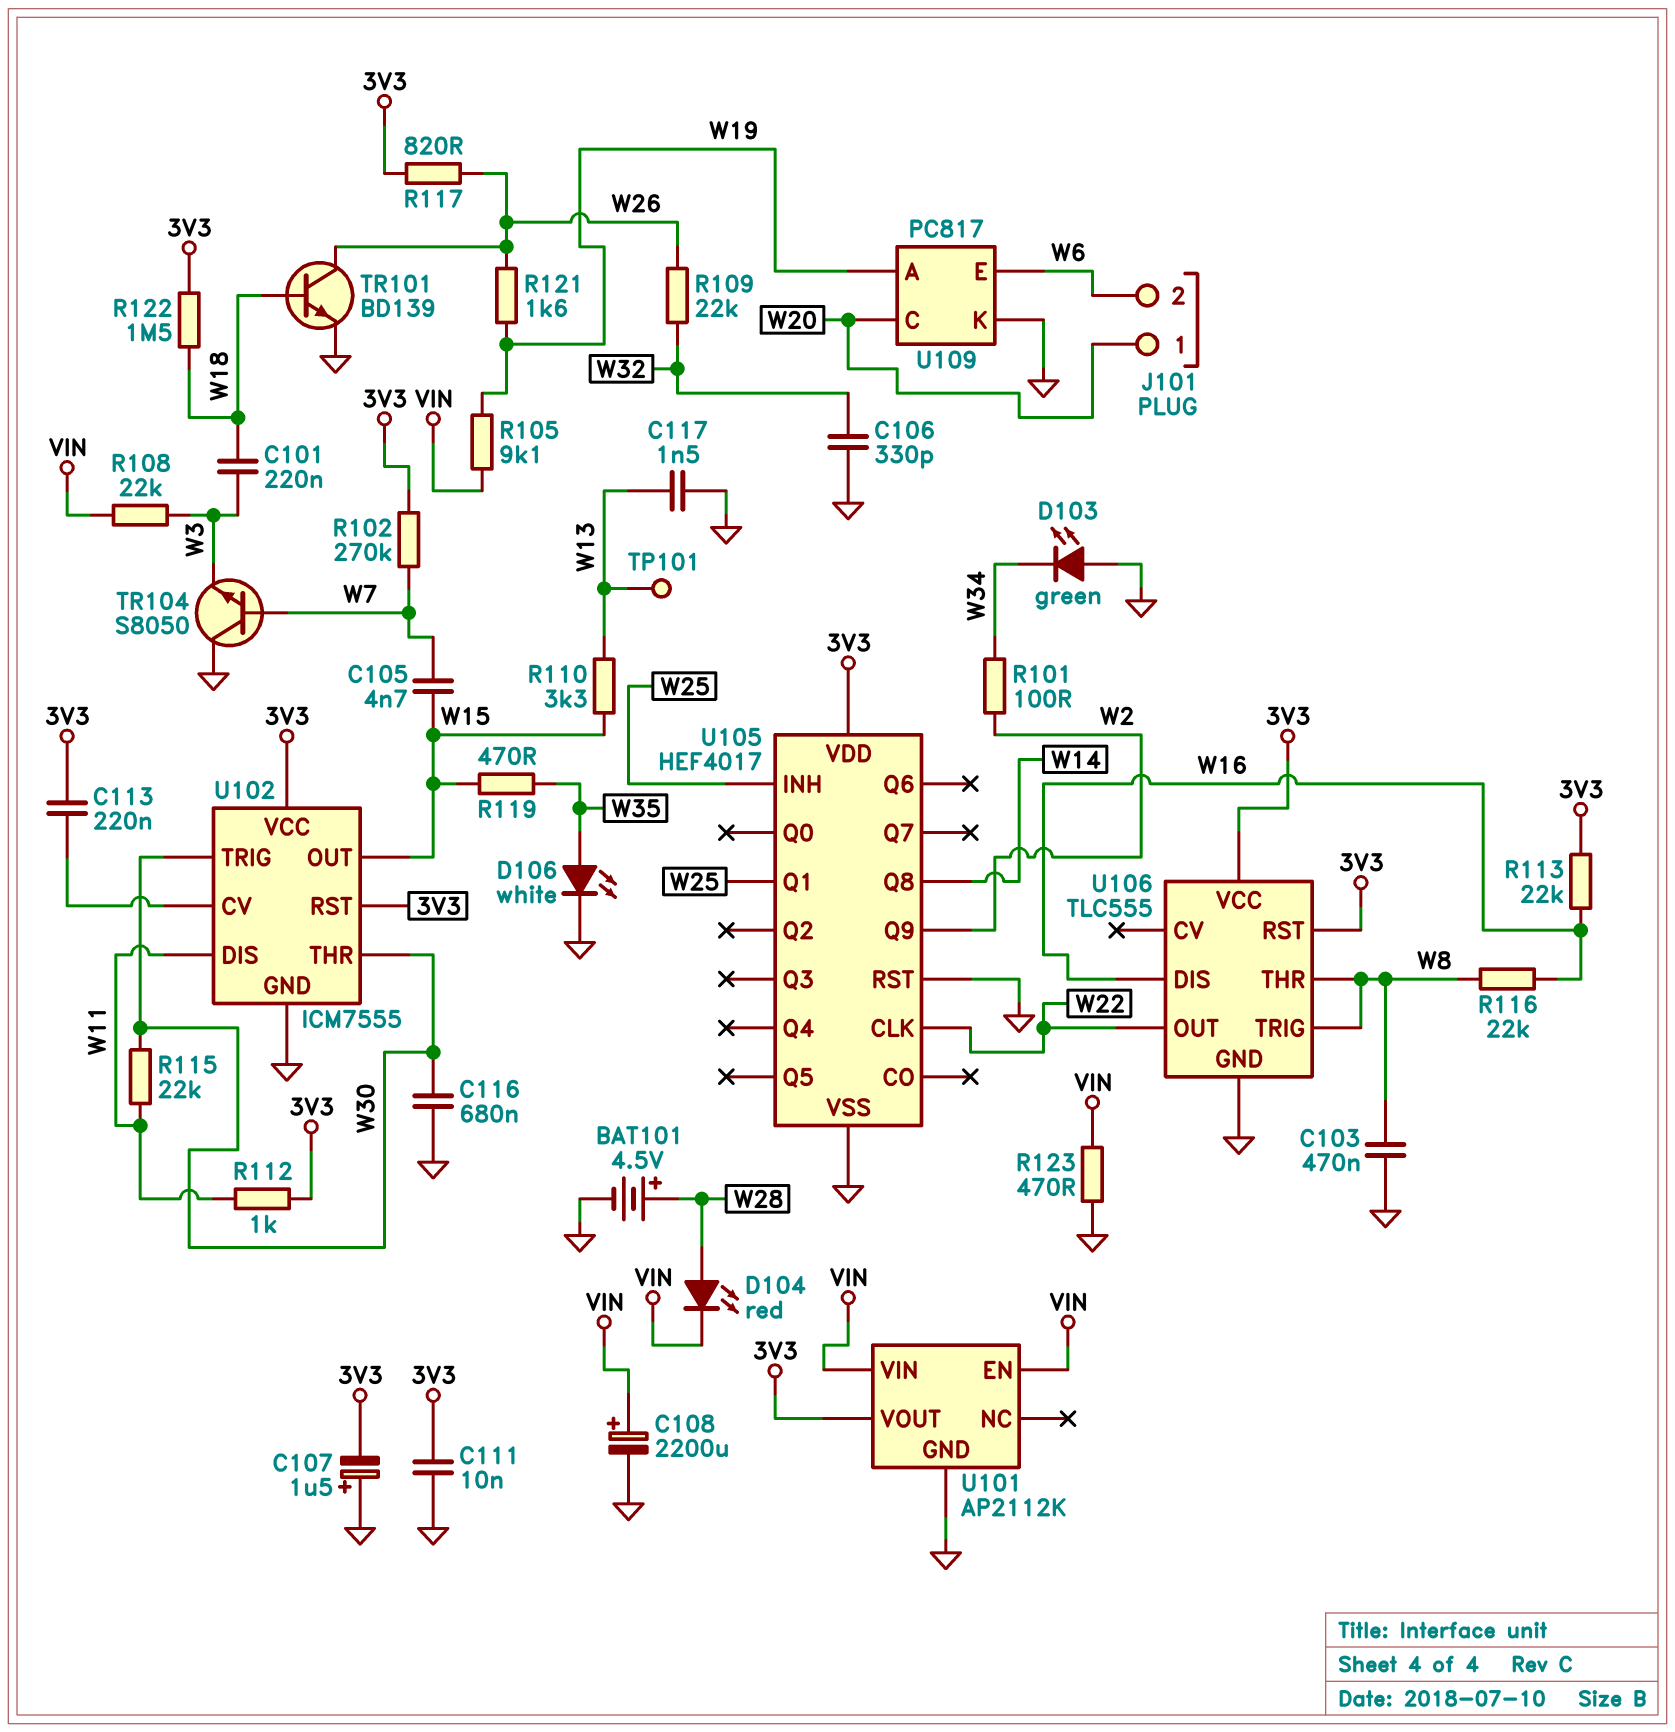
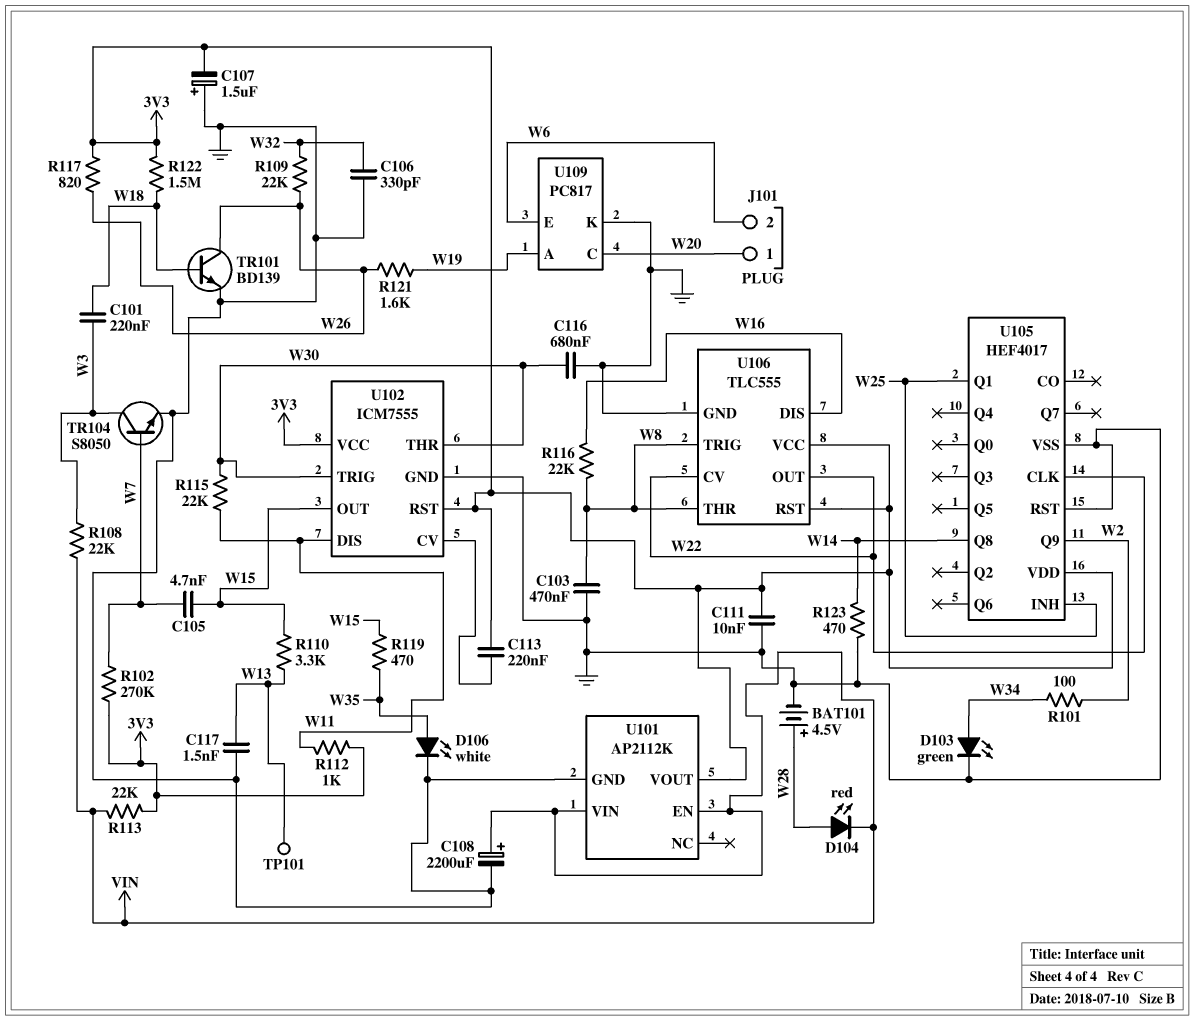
D103: LED green (A GND, K W34) -> LED green (A W34, K GND)
R105: 9.1k (VIN, W19) -> none
R113: 22k (3V3, W16) -> 22k (3V3, VIN)
R123: 470 (GND, VIN) -> 470 (GND, W14)
TR104: NPN S8050 (B W7, C GND, E W3) -> NPN S8050 (B W7, C W3, E GND)
U106 pin CV: none -> W22

